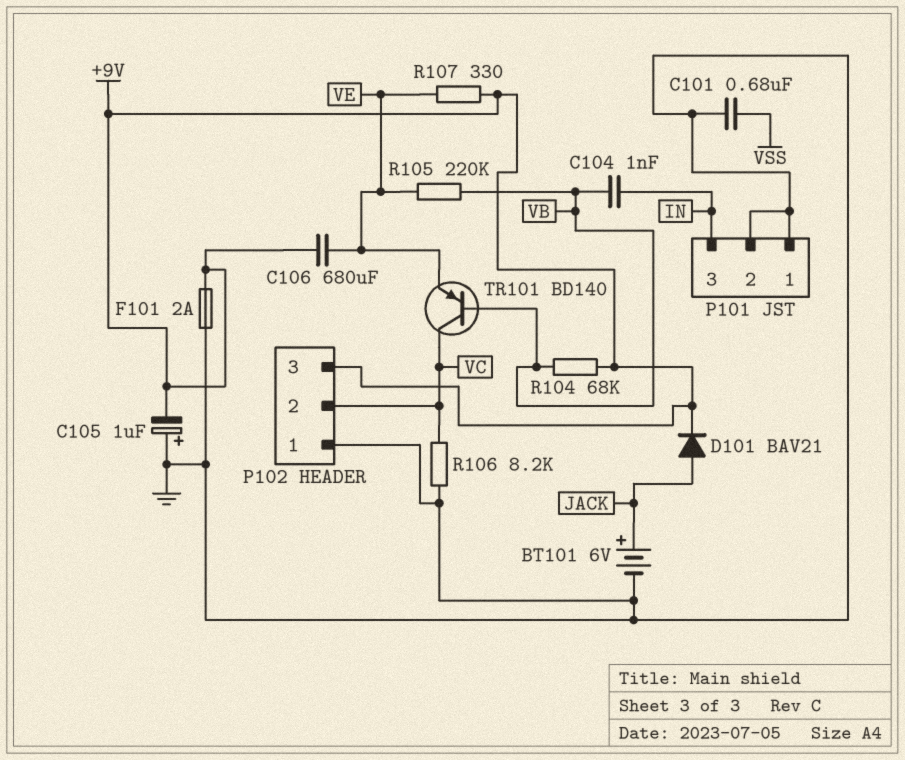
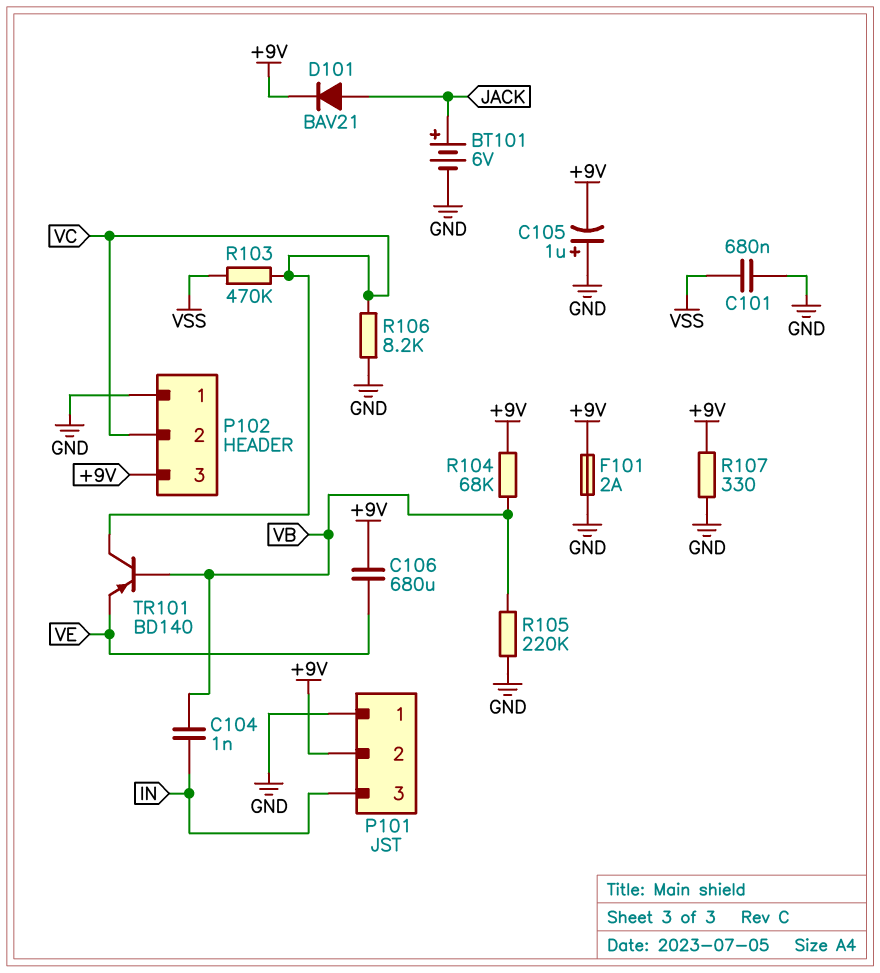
P101 pin 2: GND -> +9V
R103: none -> 470k (VC, VSS)
R105: 220k (VB, VE) -> 220k (GND, VB)
R107: 330 (+9V, VE) -> 330 (+9V, GND)

